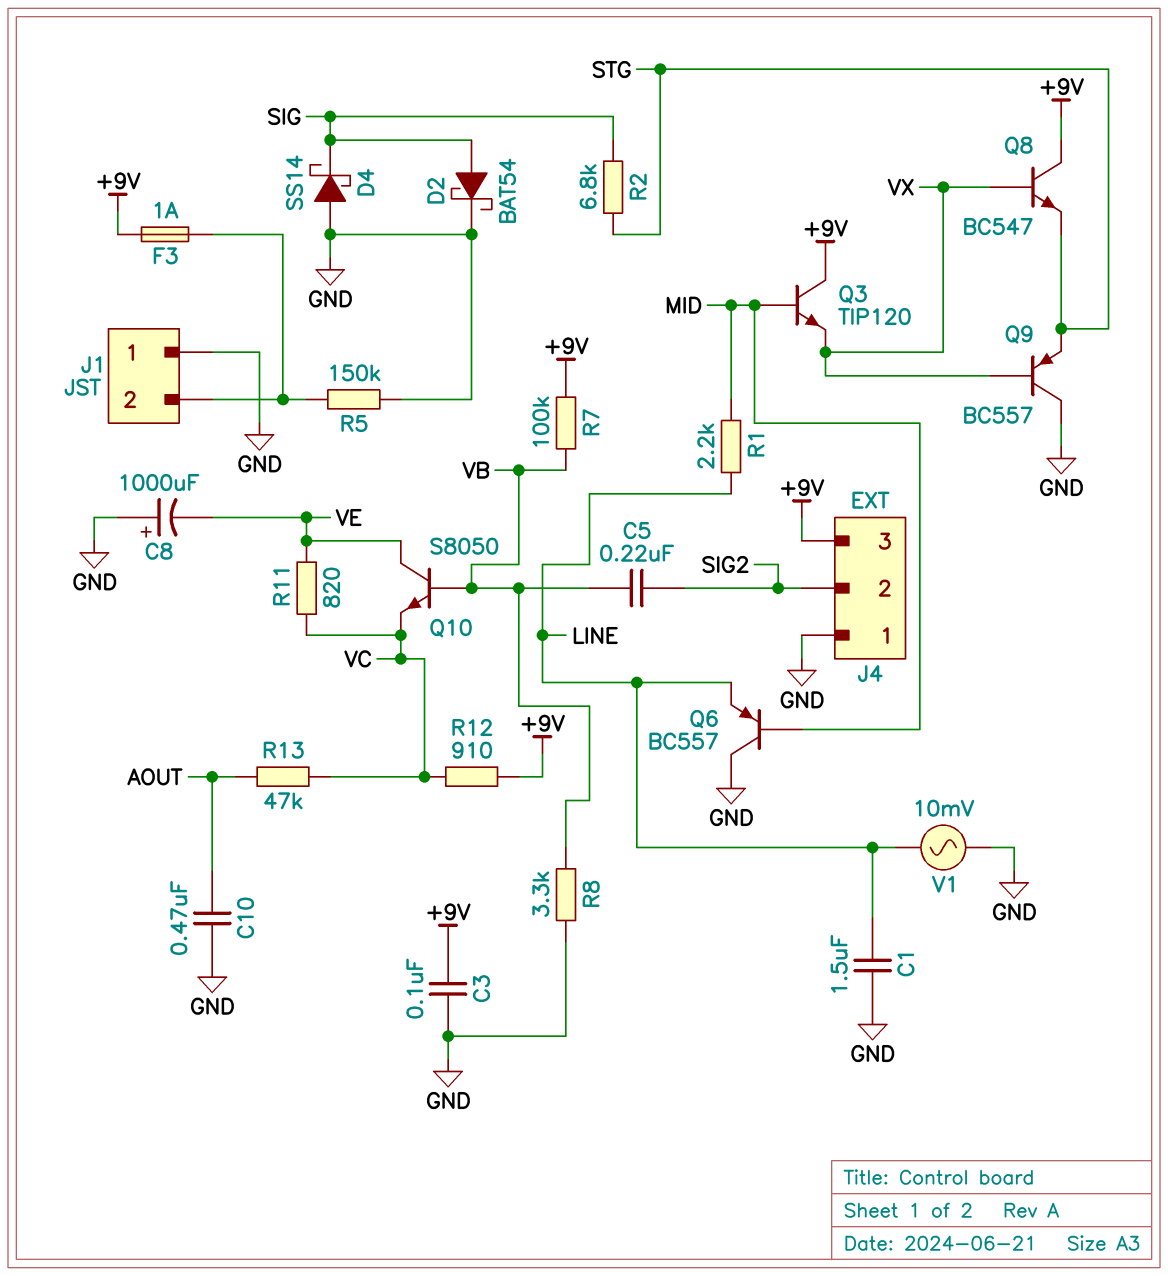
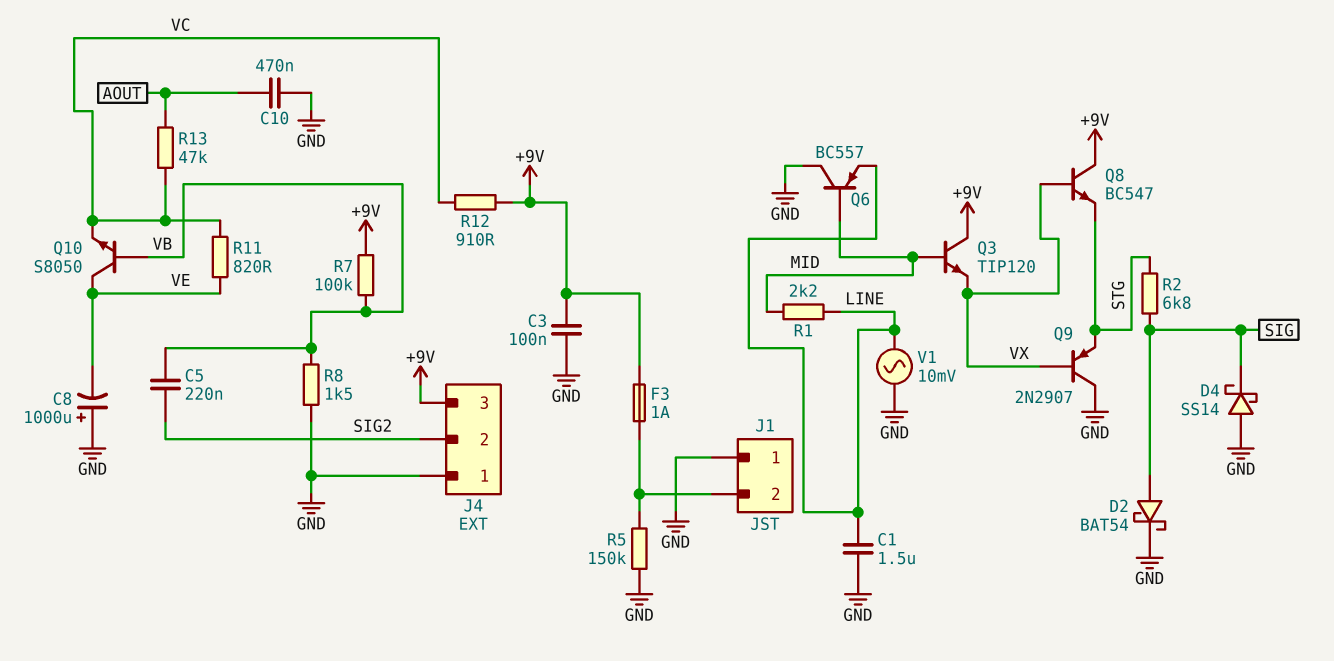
Q9: PNP BC557 (B VX, C GND, E STG) -> PNP 2N2907 (B VX, C GND, E STG)
R8: 3.3k (GND, VB) -> 1.5k (GND, VB)

